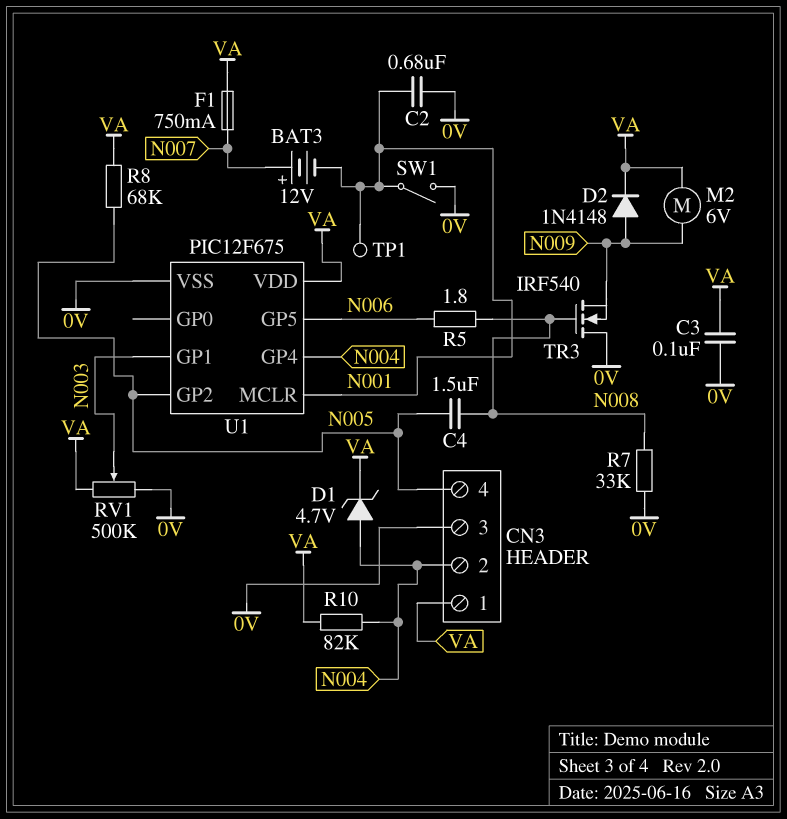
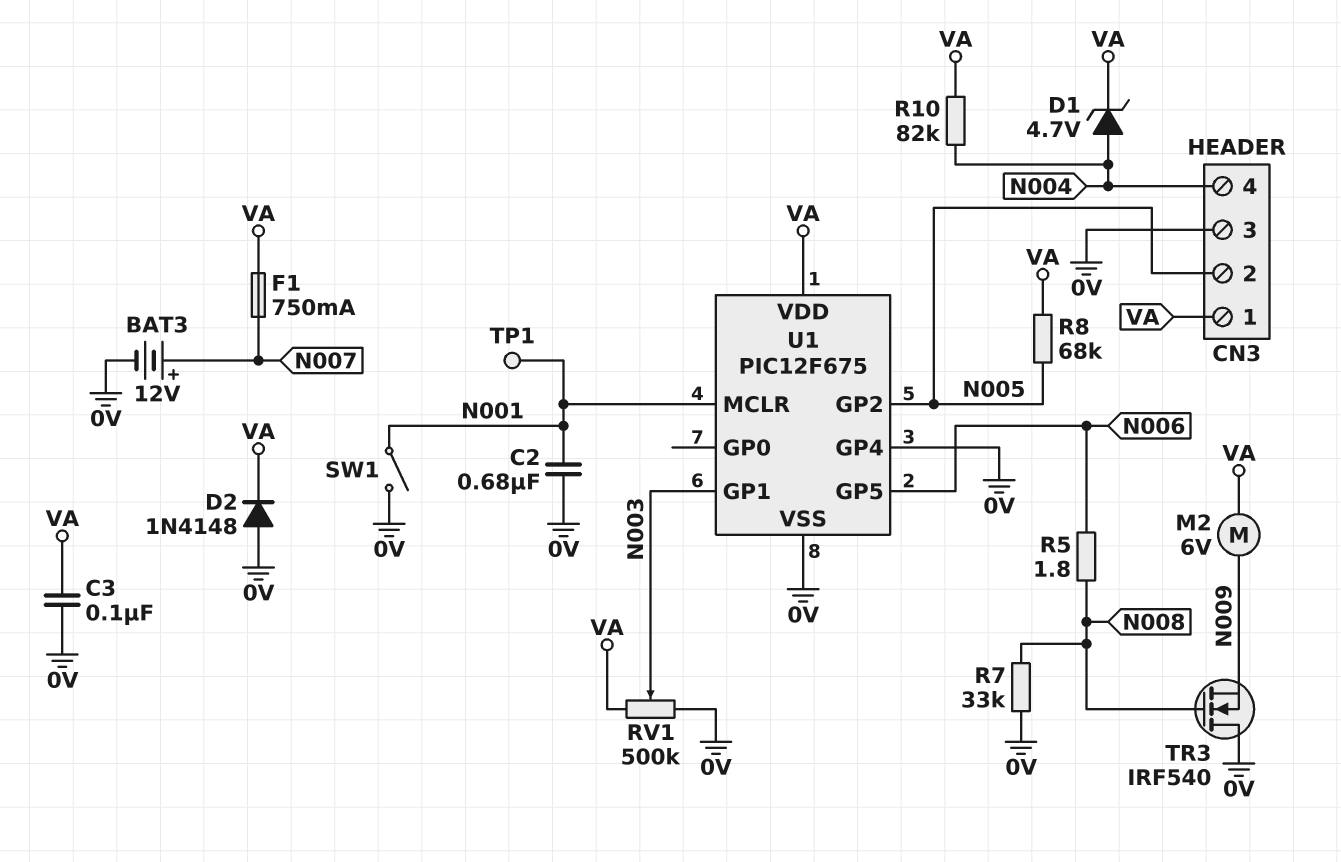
BAT3: 12V (plus N007, minus N001) -> 12V (plus N007, minus 0V)
C4: 1.5uF (N005, N008) -> none
CN3 pin 2: N004 -> N005
CN3 pin 4: N005 -> N004
D2: diode 1N4148 (A N009, K VA) -> diode 1N4148 (A 0V, K VA)
U1 pin GP4: N004 -> 0V

